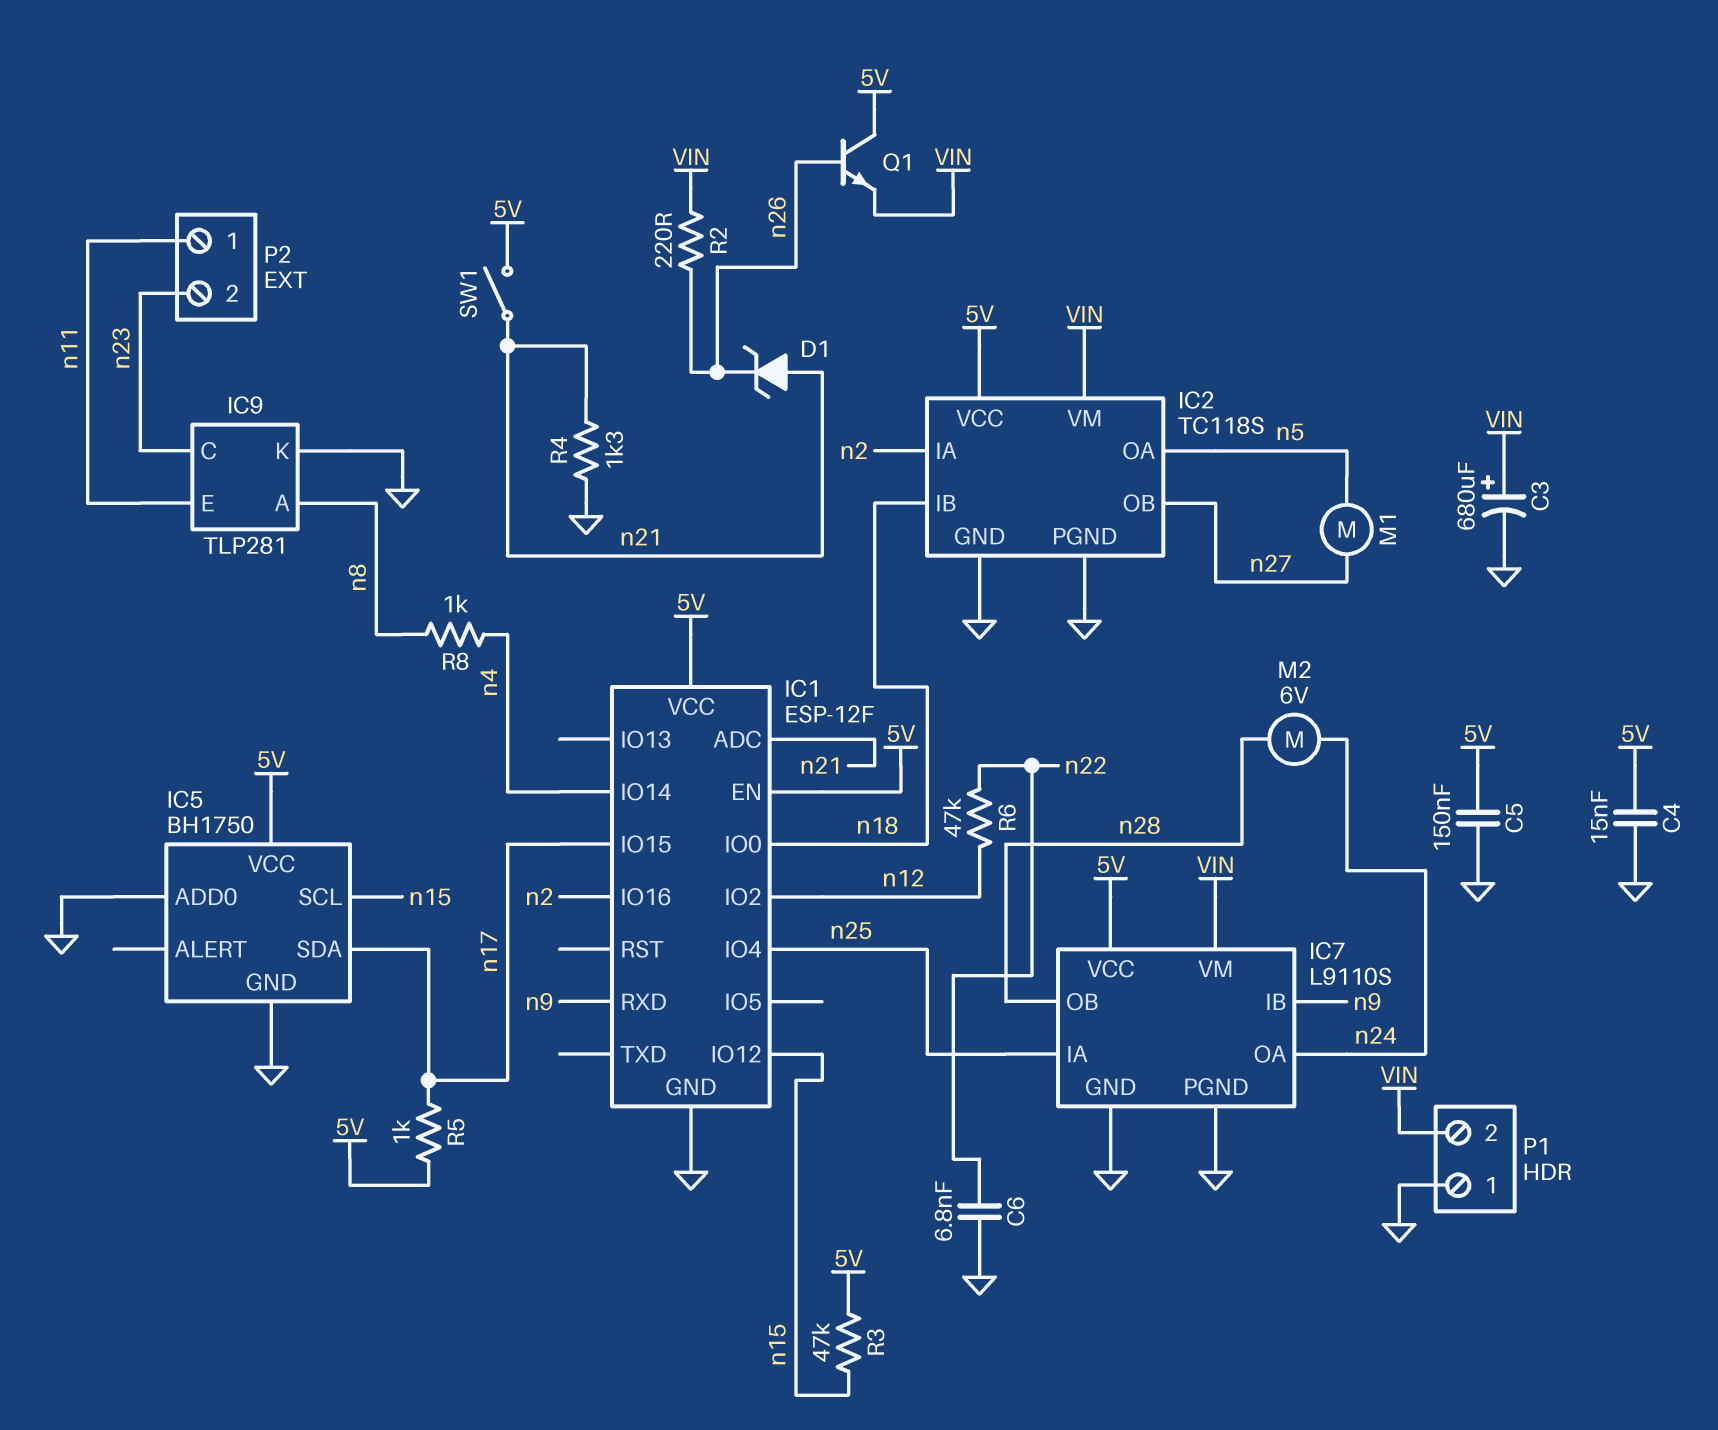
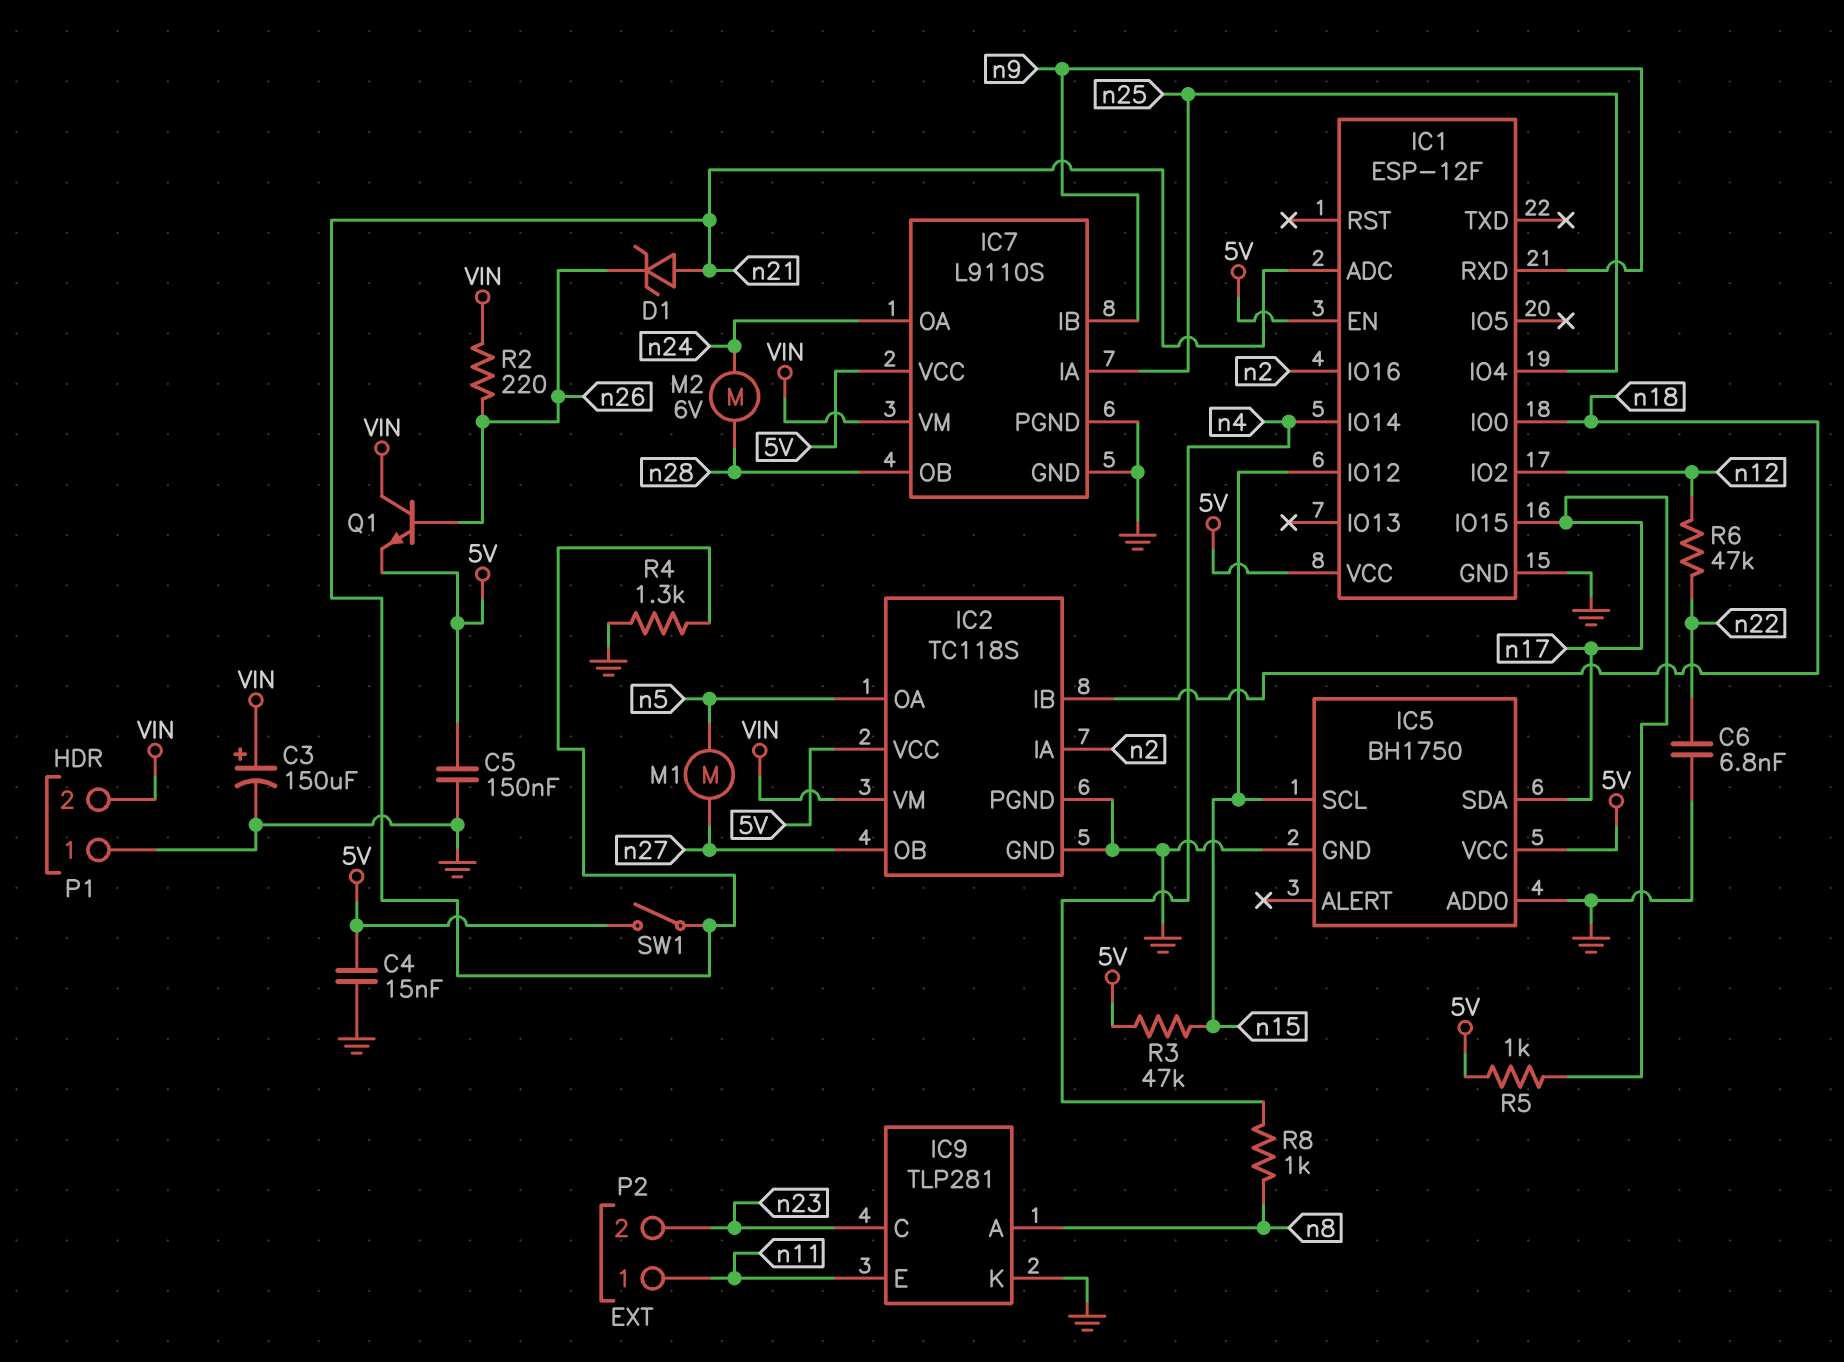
C3: 680uF (plus VIN, minus GND) -> 150uF (plus VIN, minus GND)
Q1: NPN (B n26, C 5V, E VIN) -> NPN (B n26, C VIN, E 5V)

